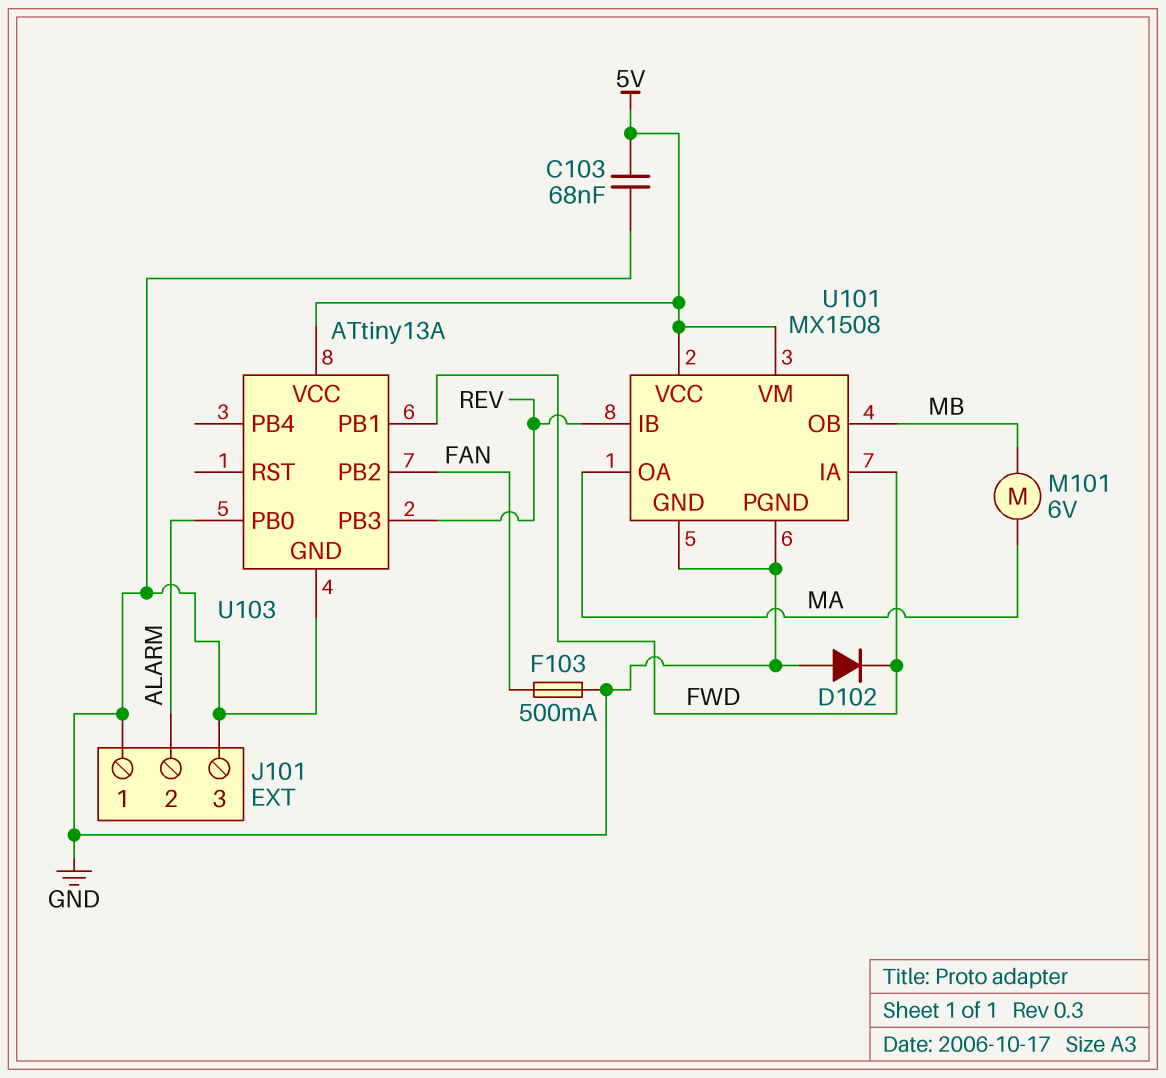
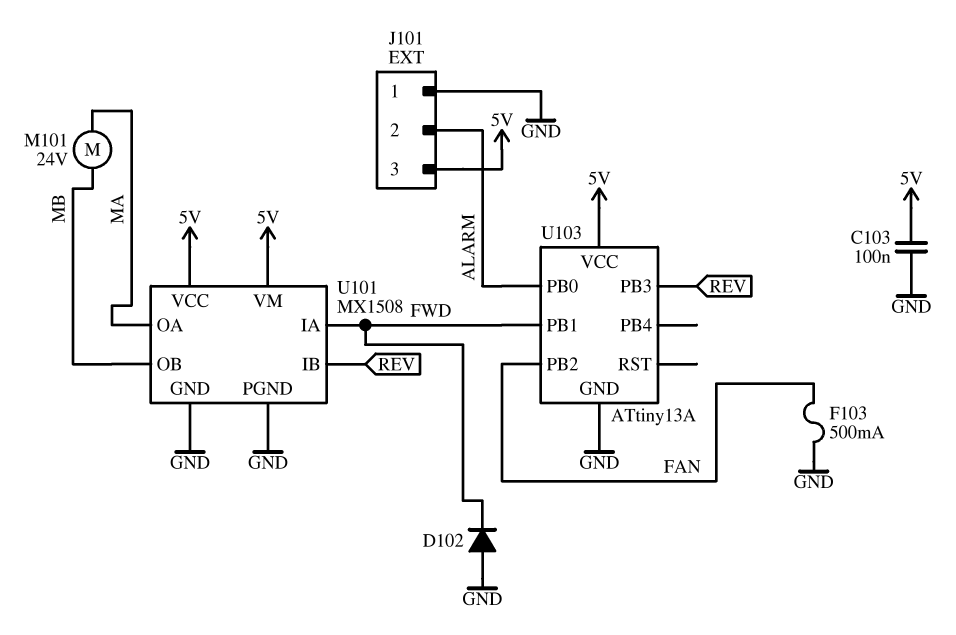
C103: 68nF (5V, GND) -> 100nF (5V, GND)
J101 pin 3: GND -> 5V
M101: motor 6V (MA, MB) -> motor 24V (MA, MB)

